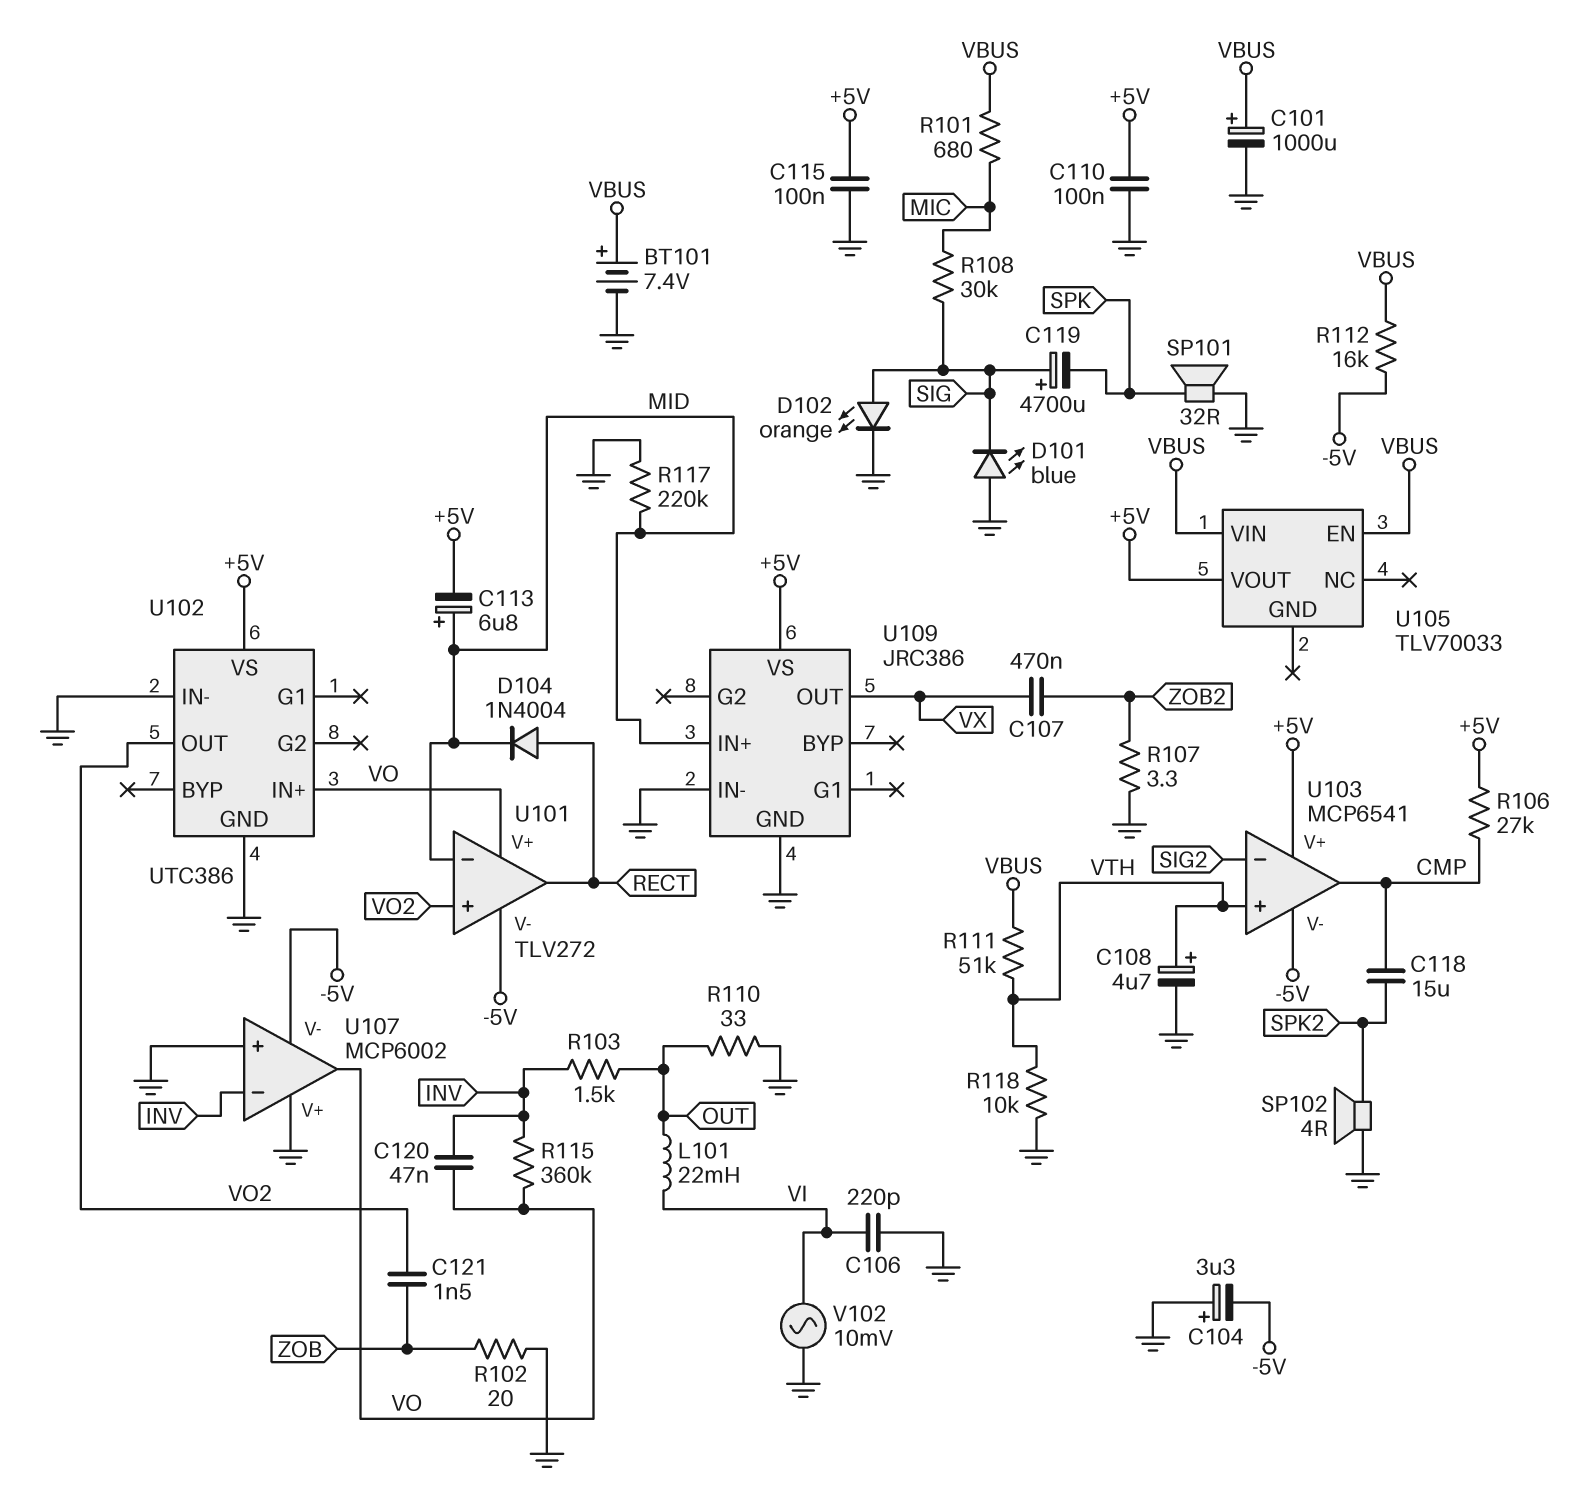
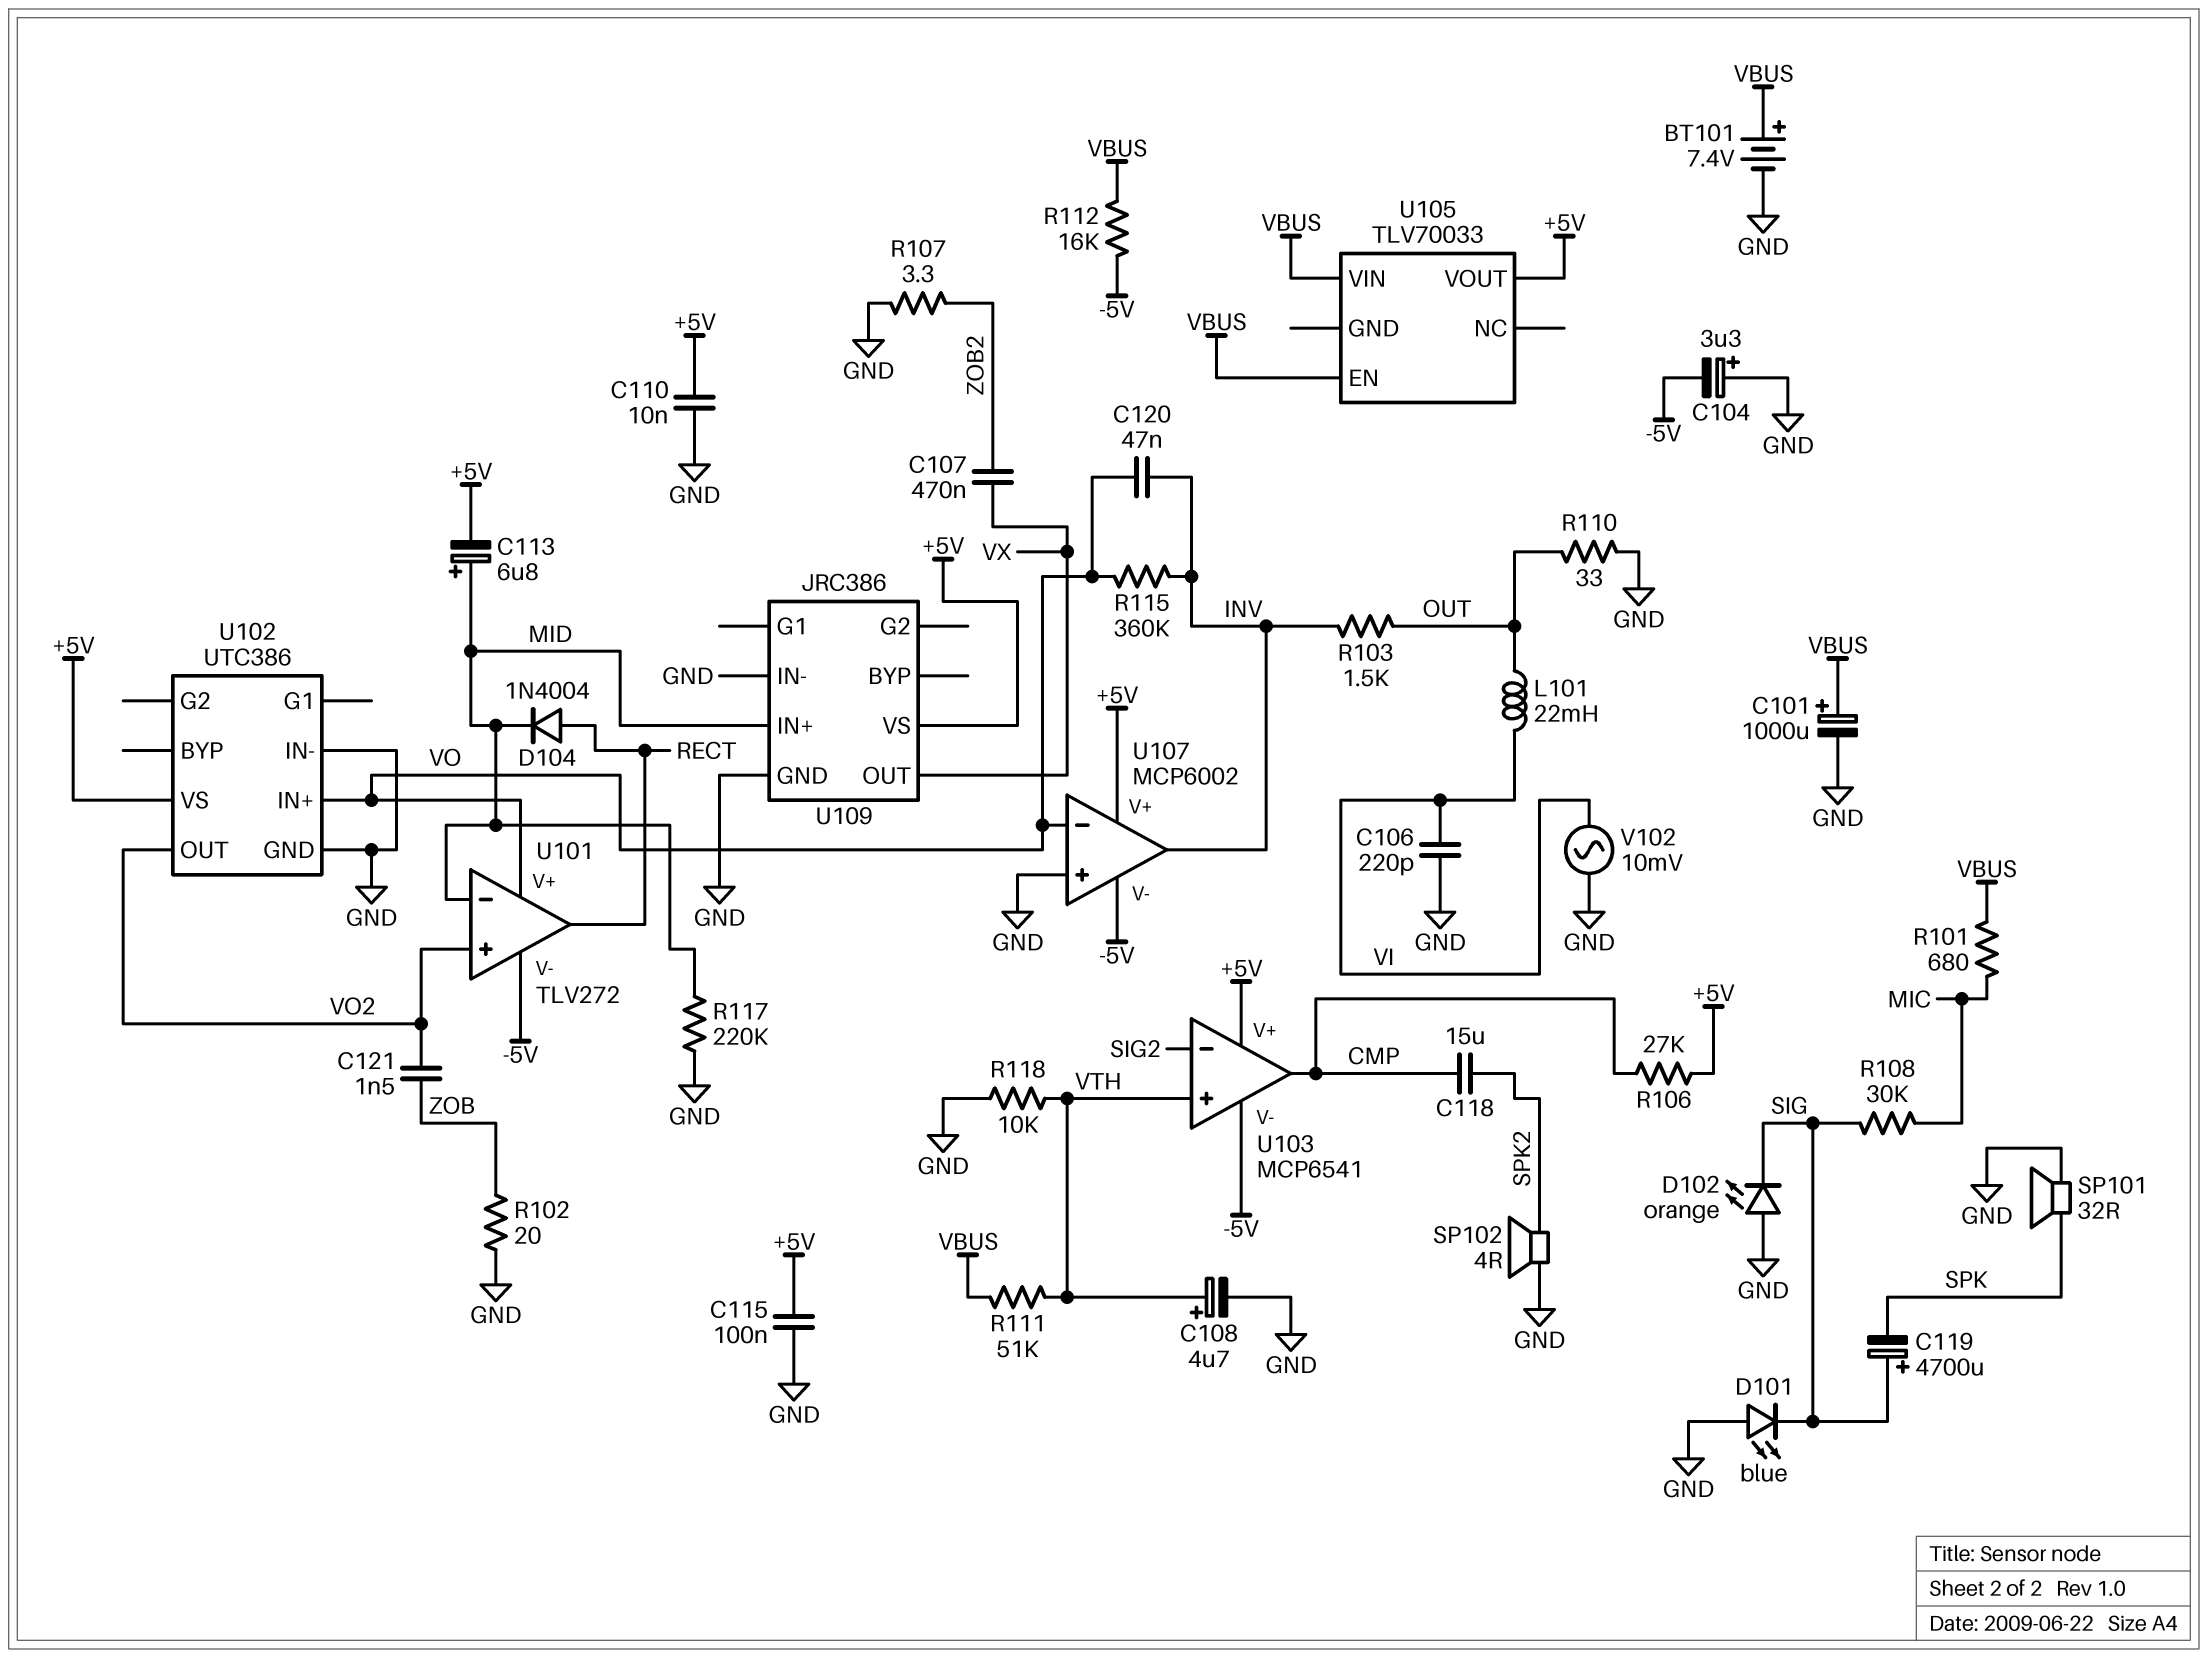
C110: 100nF (+5V, GND) -> 10nF (+5V, GND)
D102: LED orange (A SIG, K GND) -> LED orange (A GND, K SIG)
U107 pin V+: GND -> +5V
U107 pin in-: INV -> VO
U107 pin out: VO -> INV

